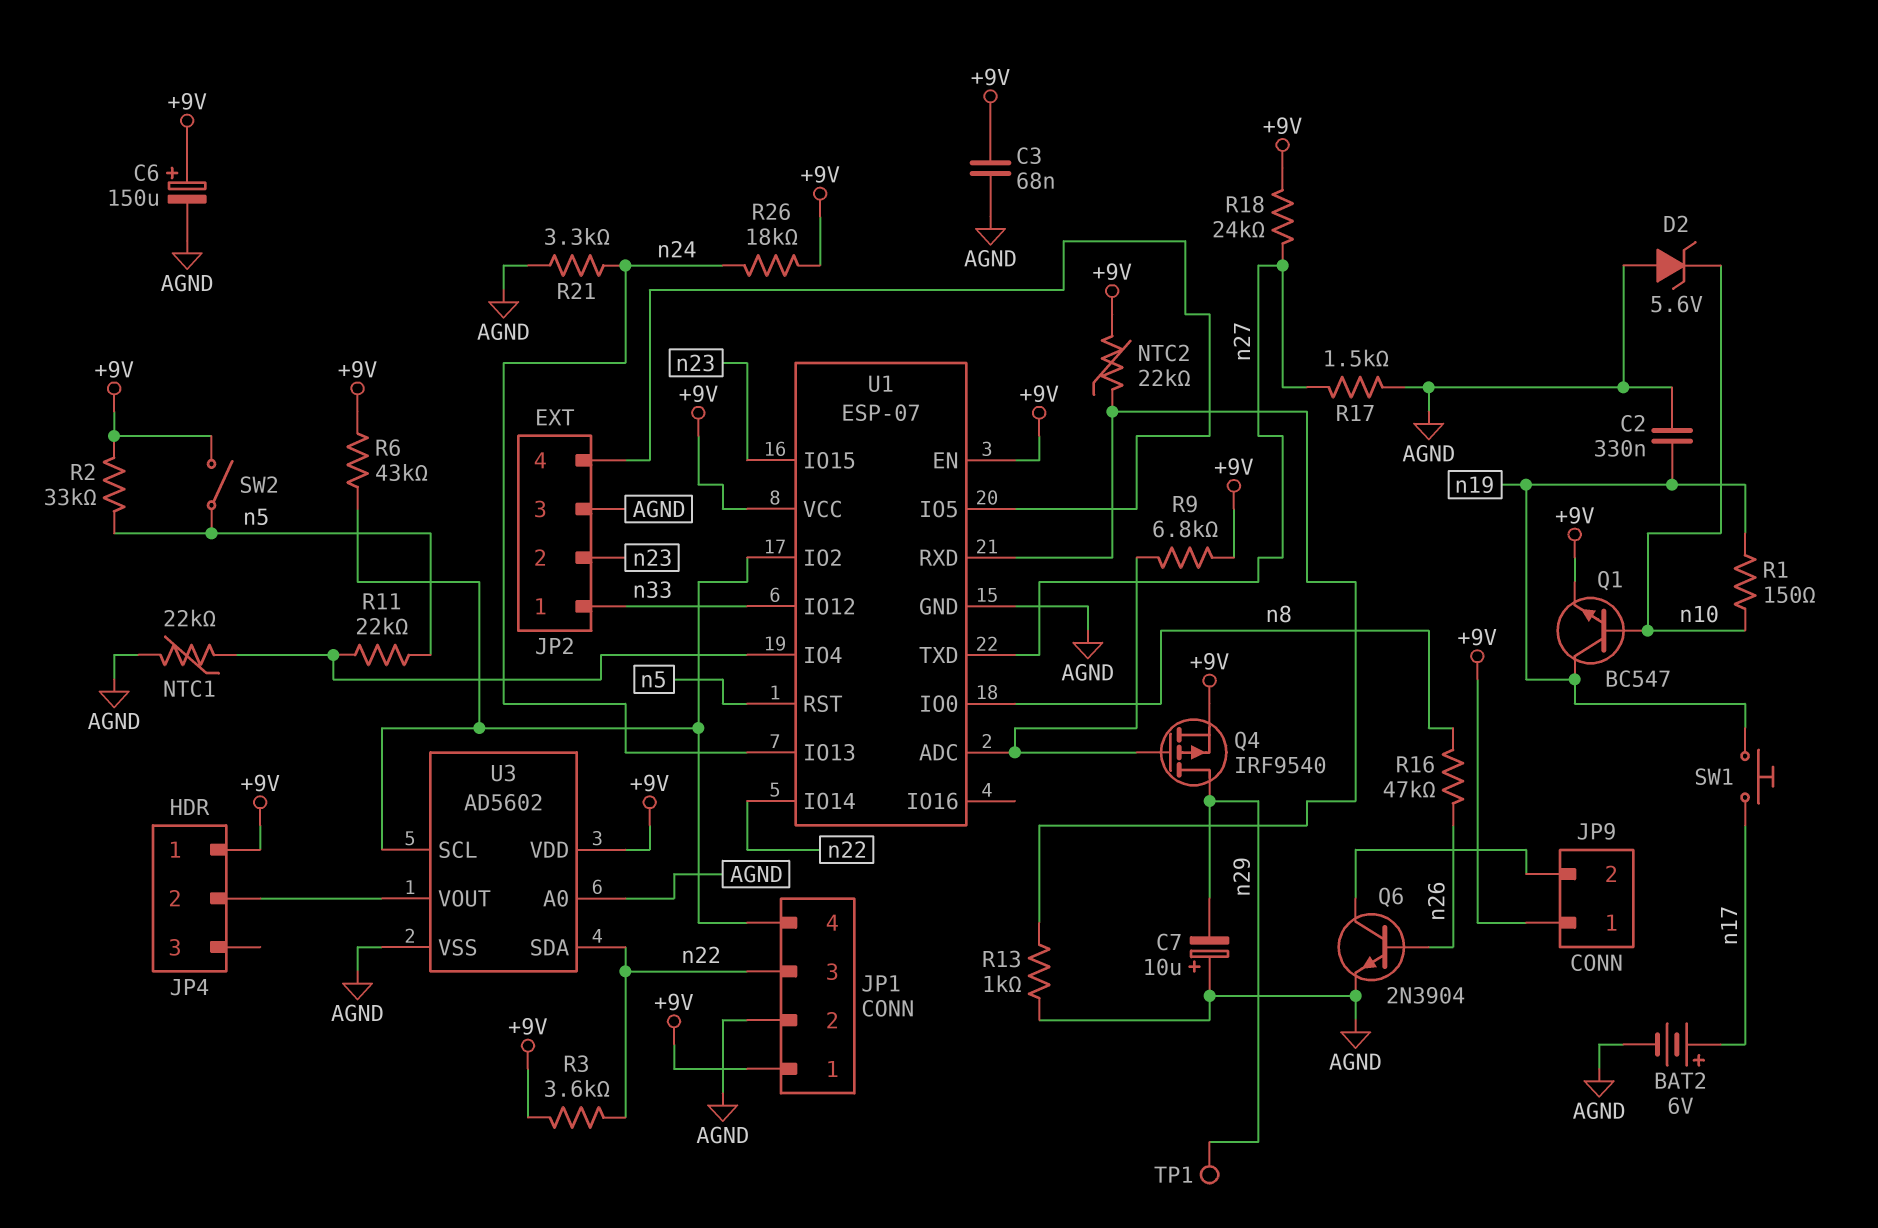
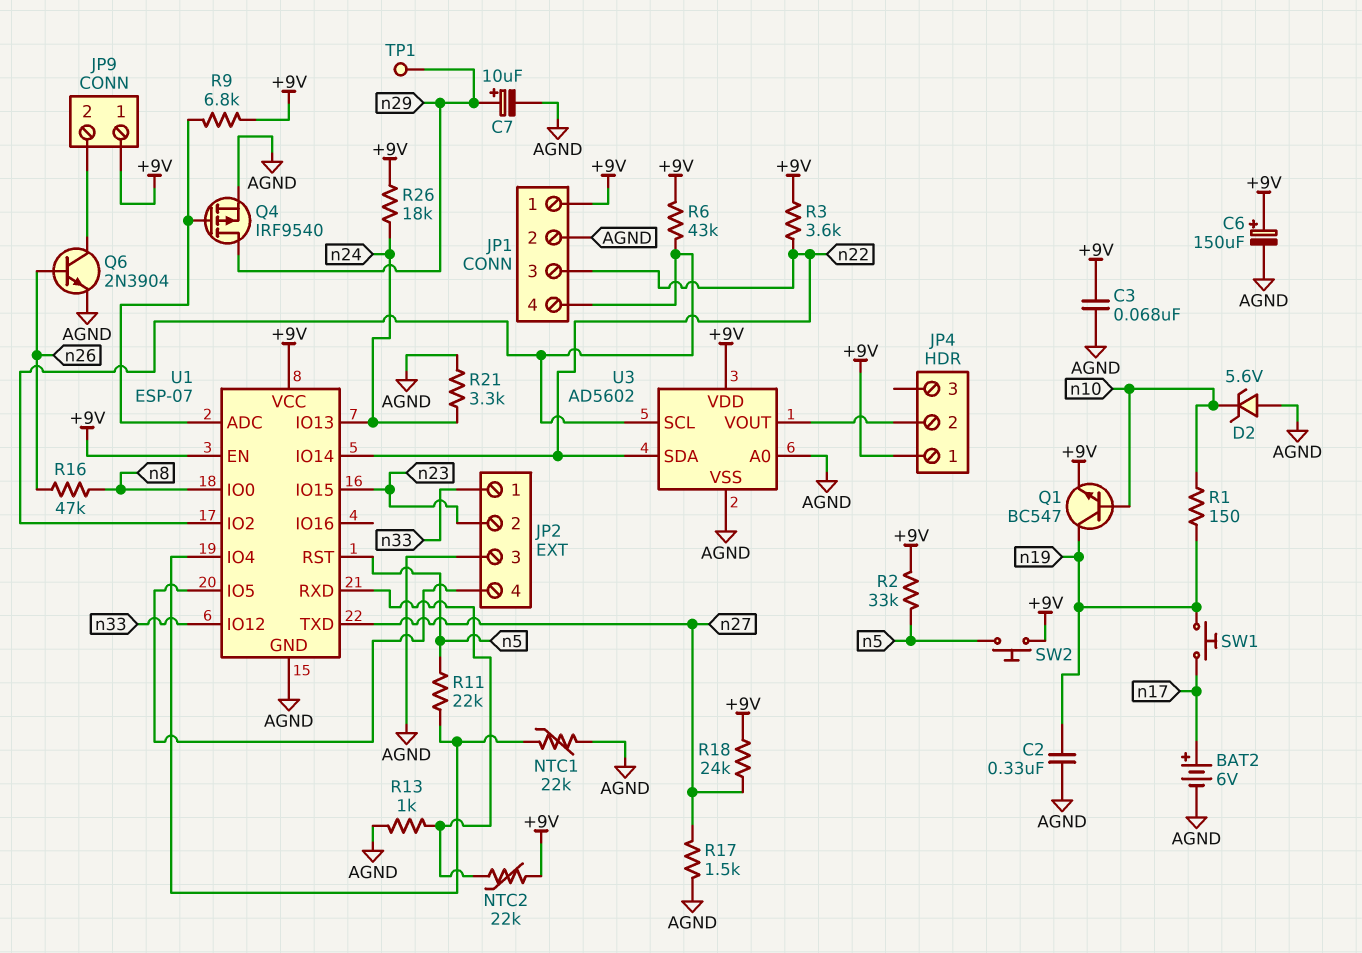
C7: 10uF (plus AGND, minus n29) -> 10uF (plus n29, minus AGND)
Q4: PMOS IRF9540 (G U1/ADC, D n29, S +9V) -> PMOS IRF9540 (G U1/ADC, D n29, S AGND)
SW2: switch (+9V, n5) -> button (+9V, n5)

